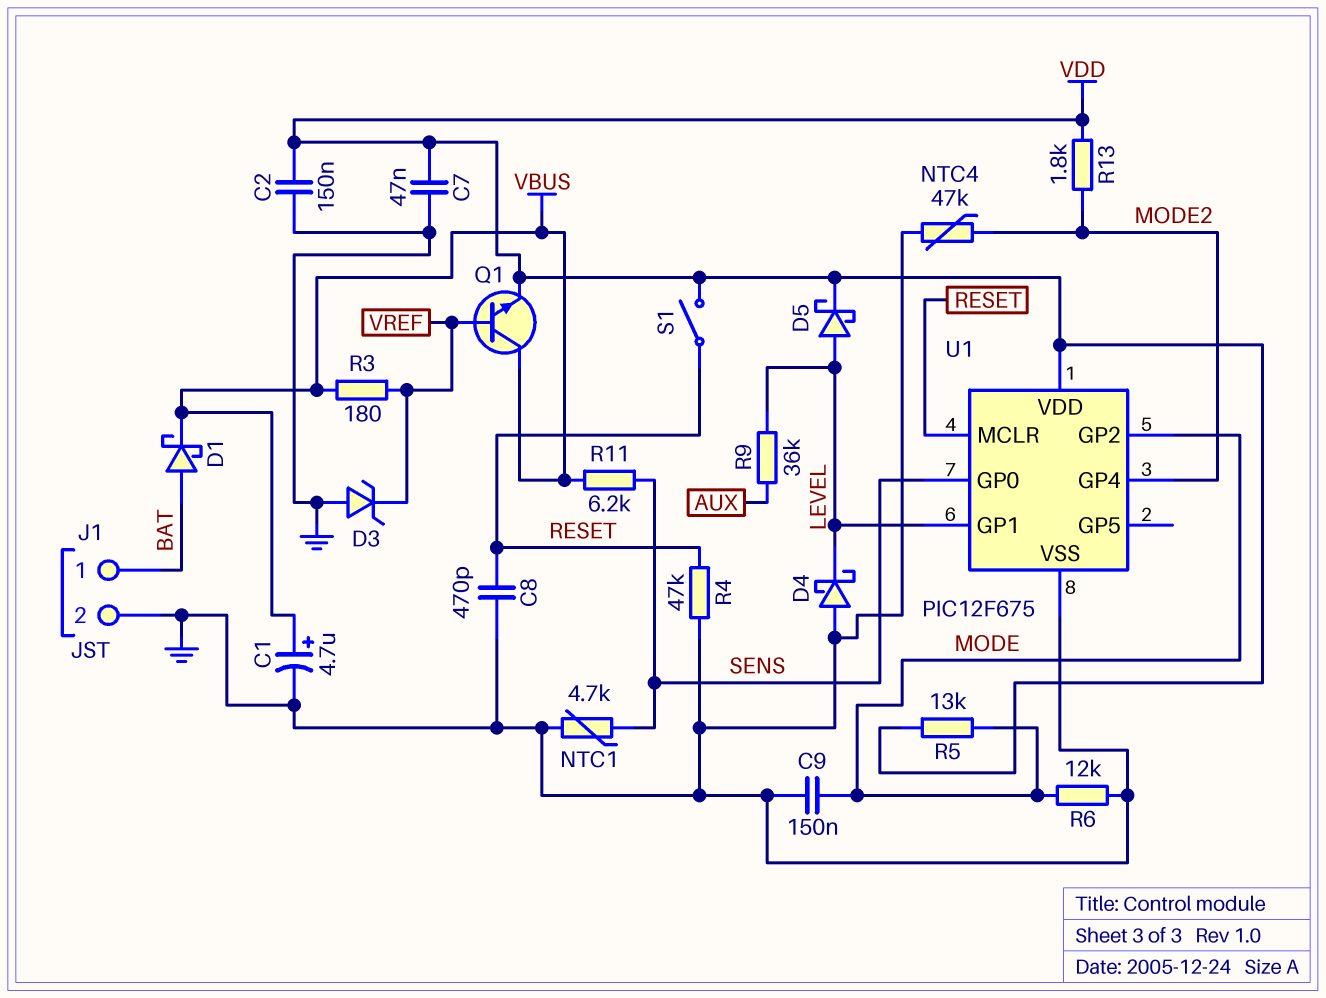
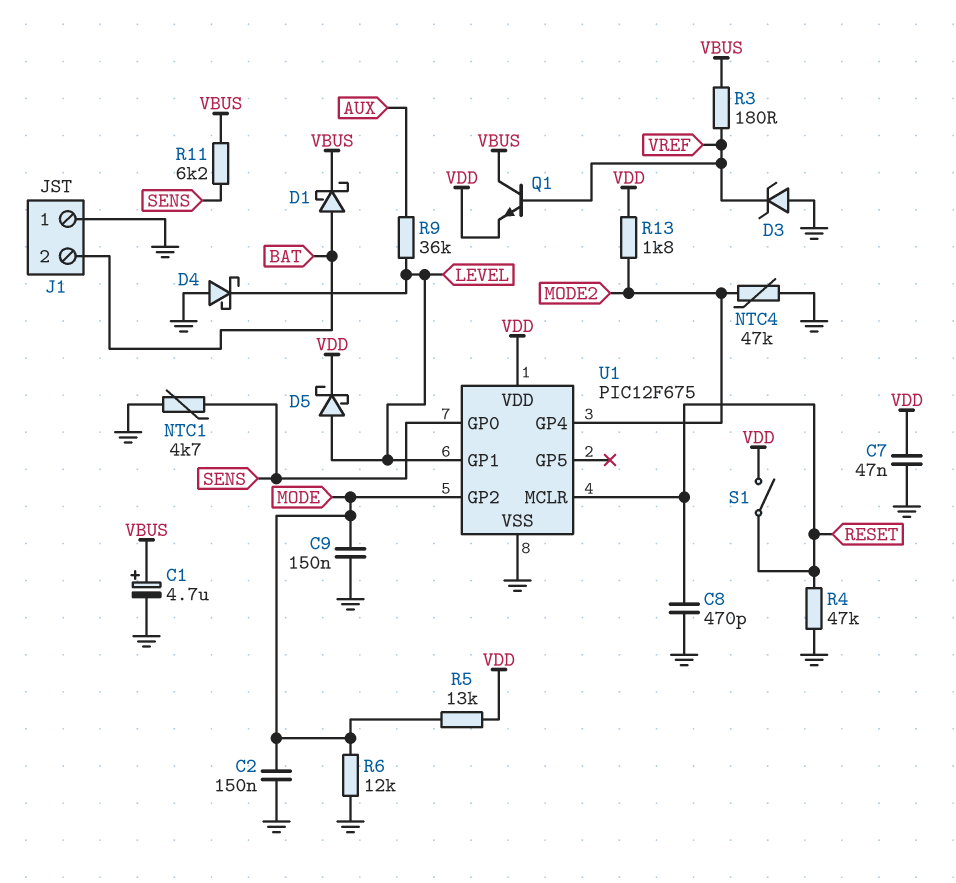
C2: 150nF (GND, VDD) -> 150nF (GND, MODE)
J1 pin 1: BAT -> GND
J1 pin 2: GND -> BAT

